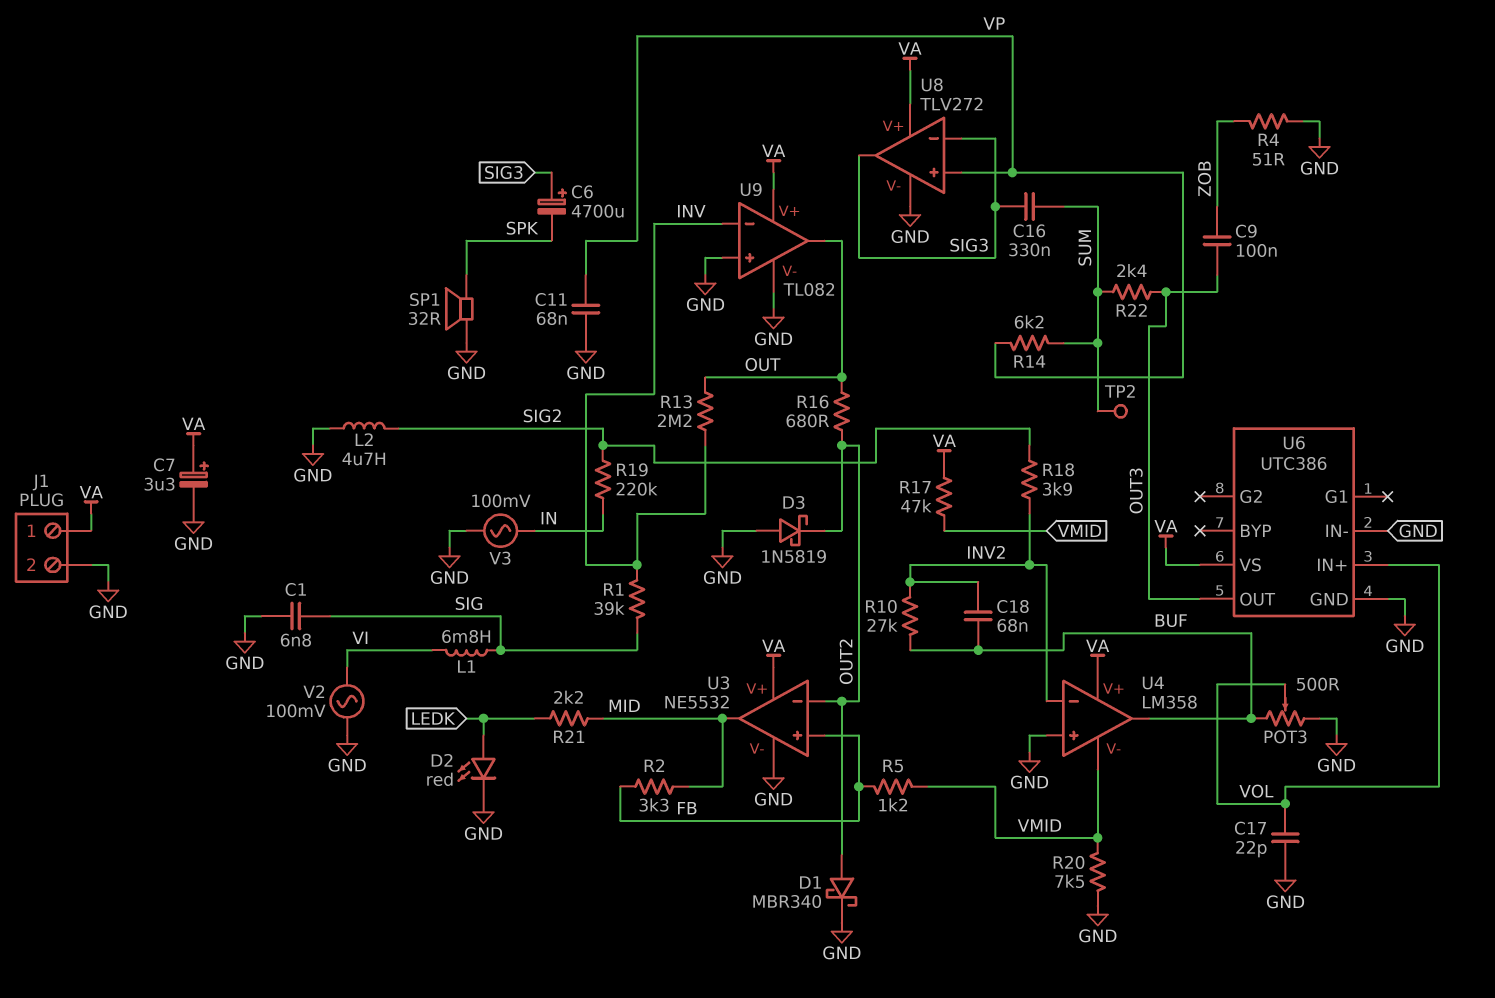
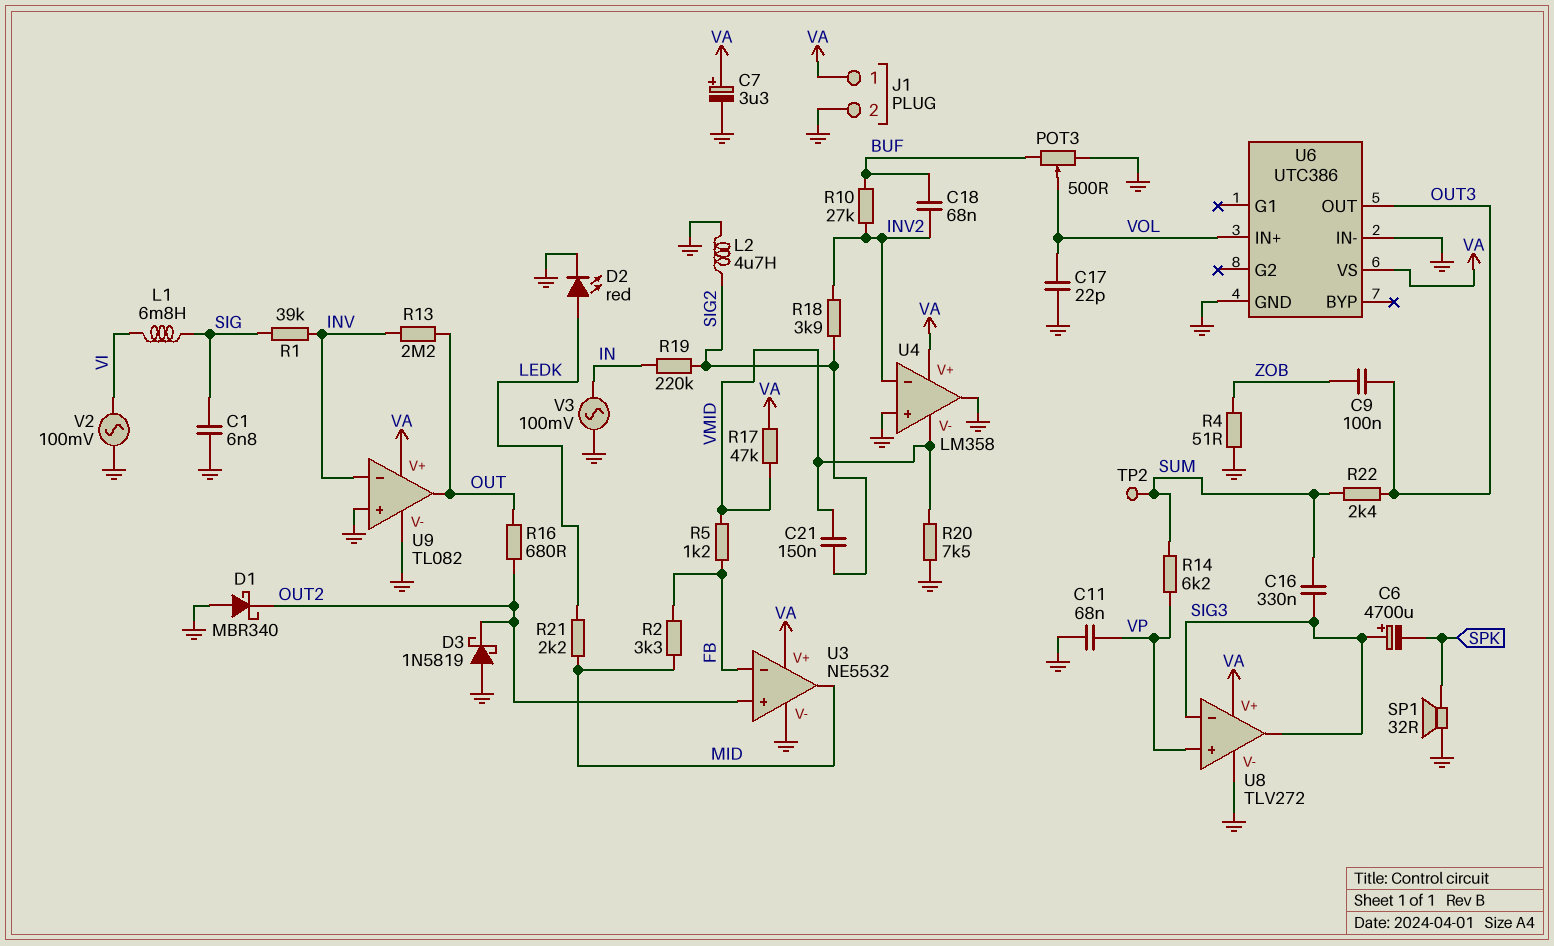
C21: none -> 150nF (SIG2, VMID)
D1: schottky MBR340 (A OUT2, K GND) -> schottky MBR340 (A GND, K OUT2)
U3 pin in+: FB -> OUT2
U3 pin in-: OUT2 -> FB
U4 pin out: BUF -> GND

